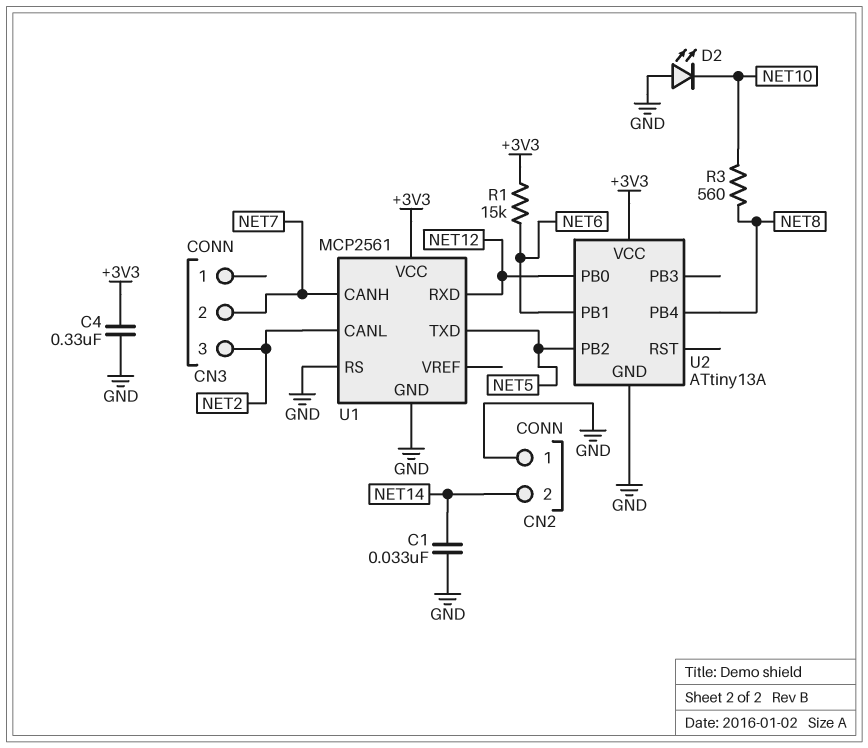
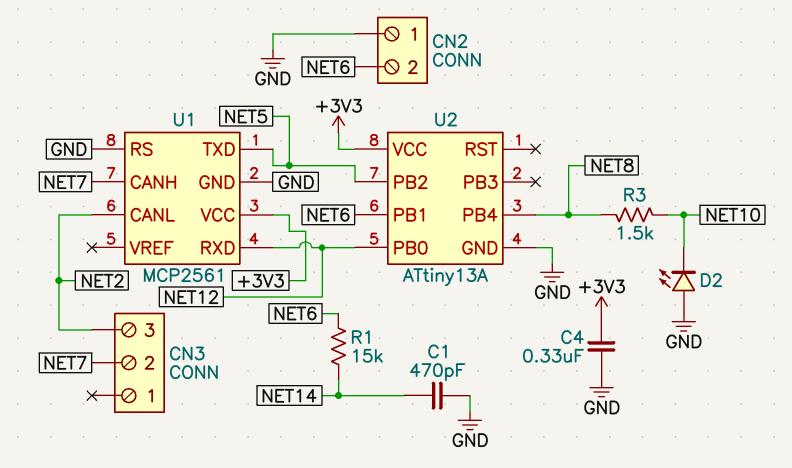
C1: 33nF (GND, NET14) -> 470pF (GND, NET14)
CN2 pin 2: NET14 -> NET6
R1: 15k (+3V3, NET6) -> 15k (NET6, NET14)
R3: 560 (NET8, NET10) -> 1.5k (NET8, NET10)

